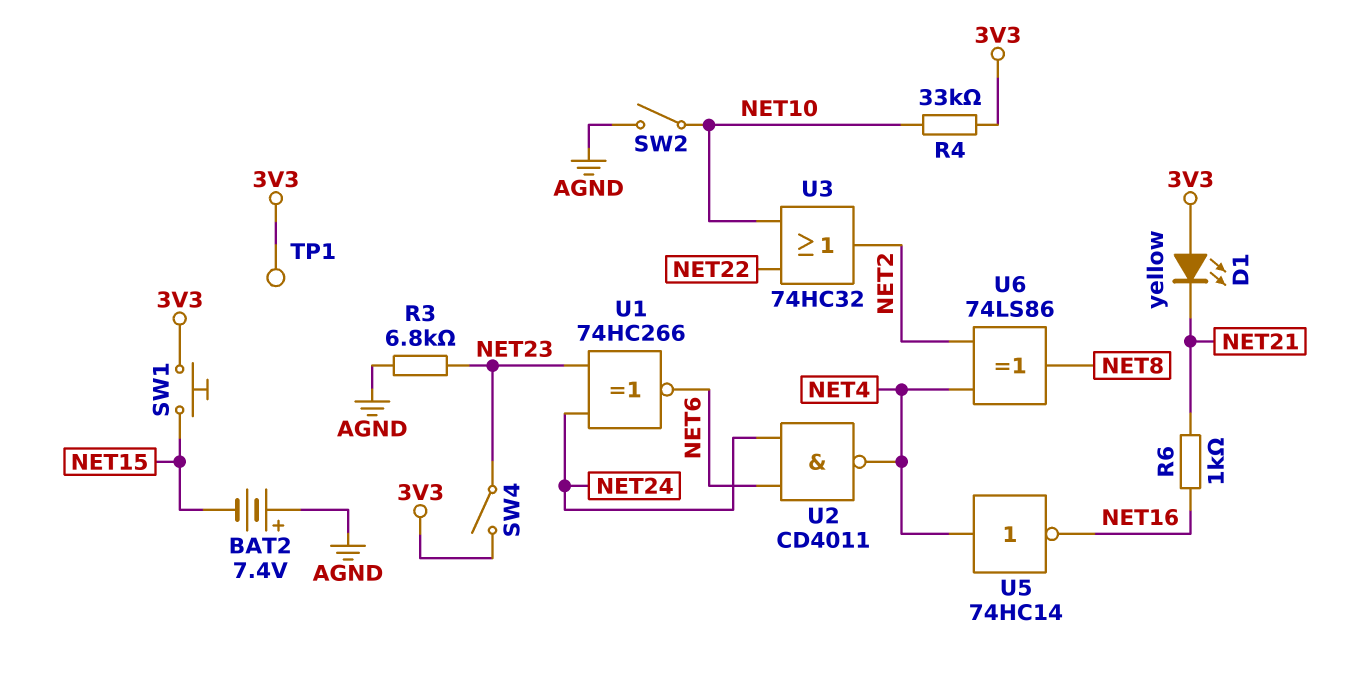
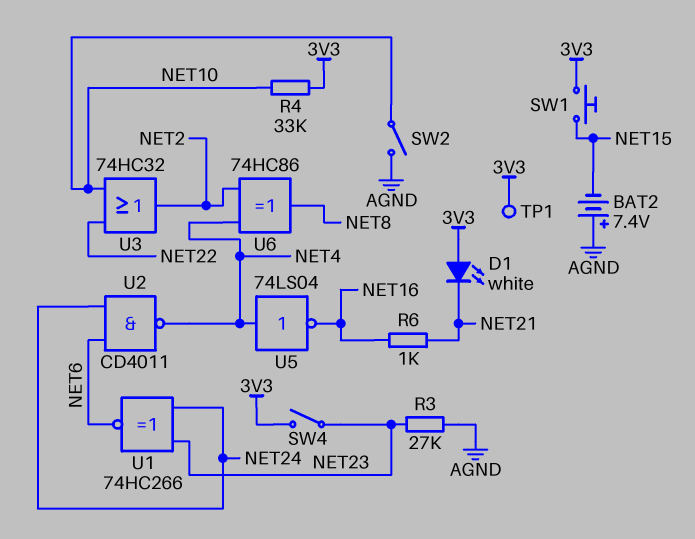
D1: LED yellow (A 3V3, K NET21) -> LED white (A 3V3, K NET21)
R3: 6.8k (AGND, NET23) -> 27k (AGND, NET23)
U5: NOT 74HC14 (in NET4, out NET16) -> NOT 74LS04 (in NET4, out NET16)
U6: XOR 74LS86 (in NET2, in NET4, out NET8) -> XOR 74HC86 (in NET2, in NET4, out NET8)

